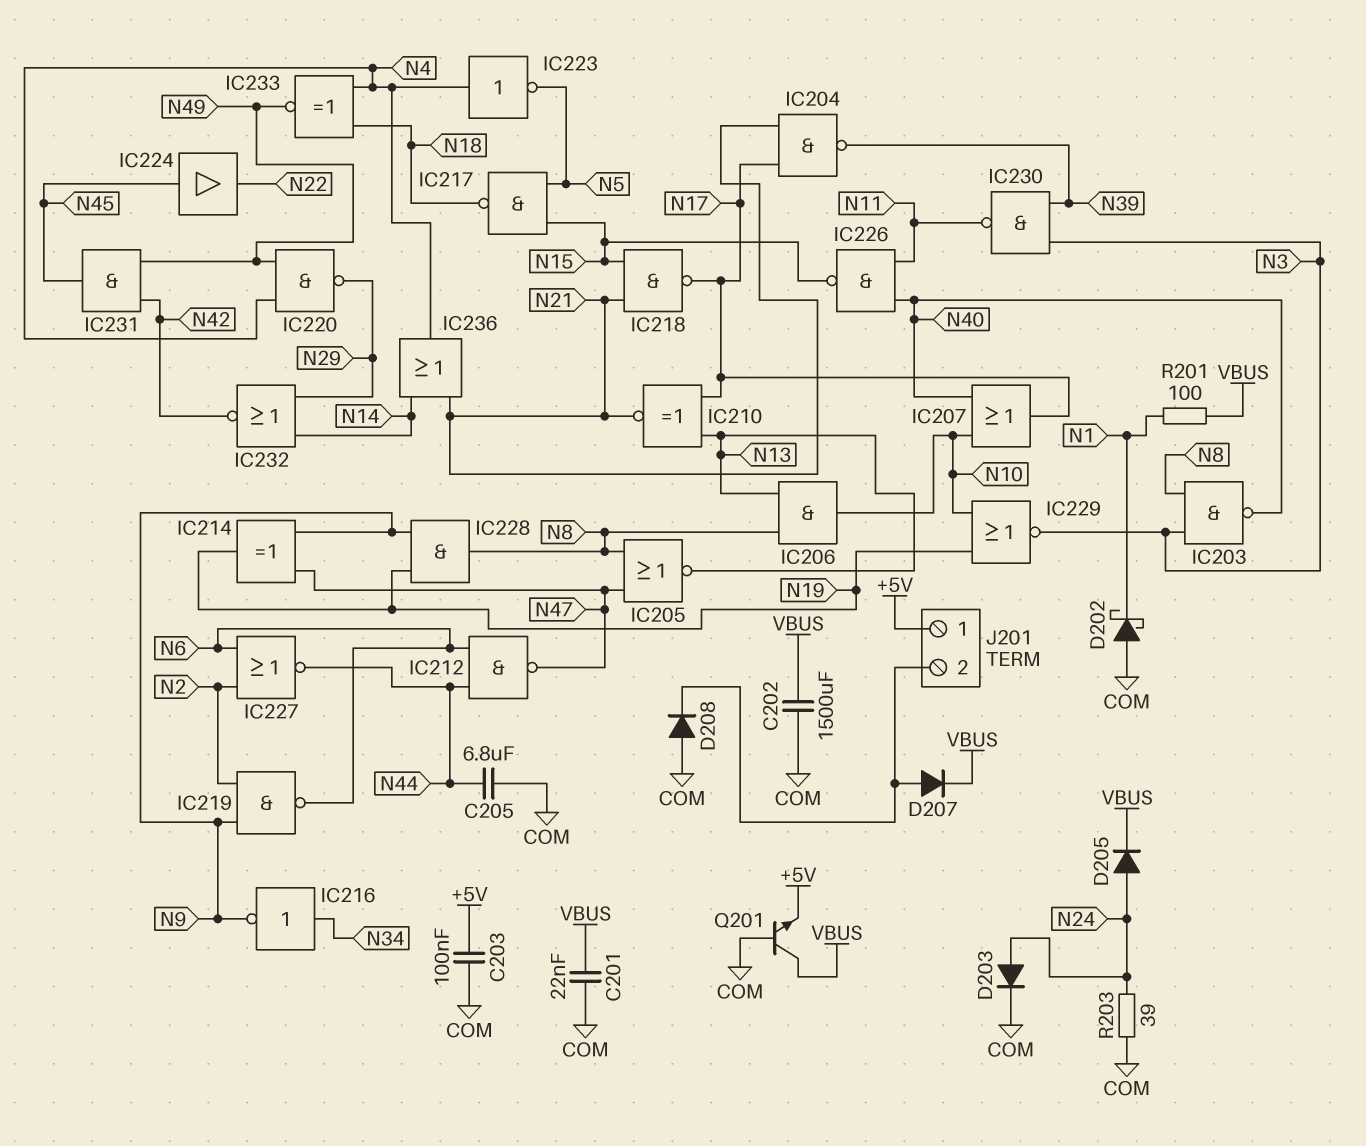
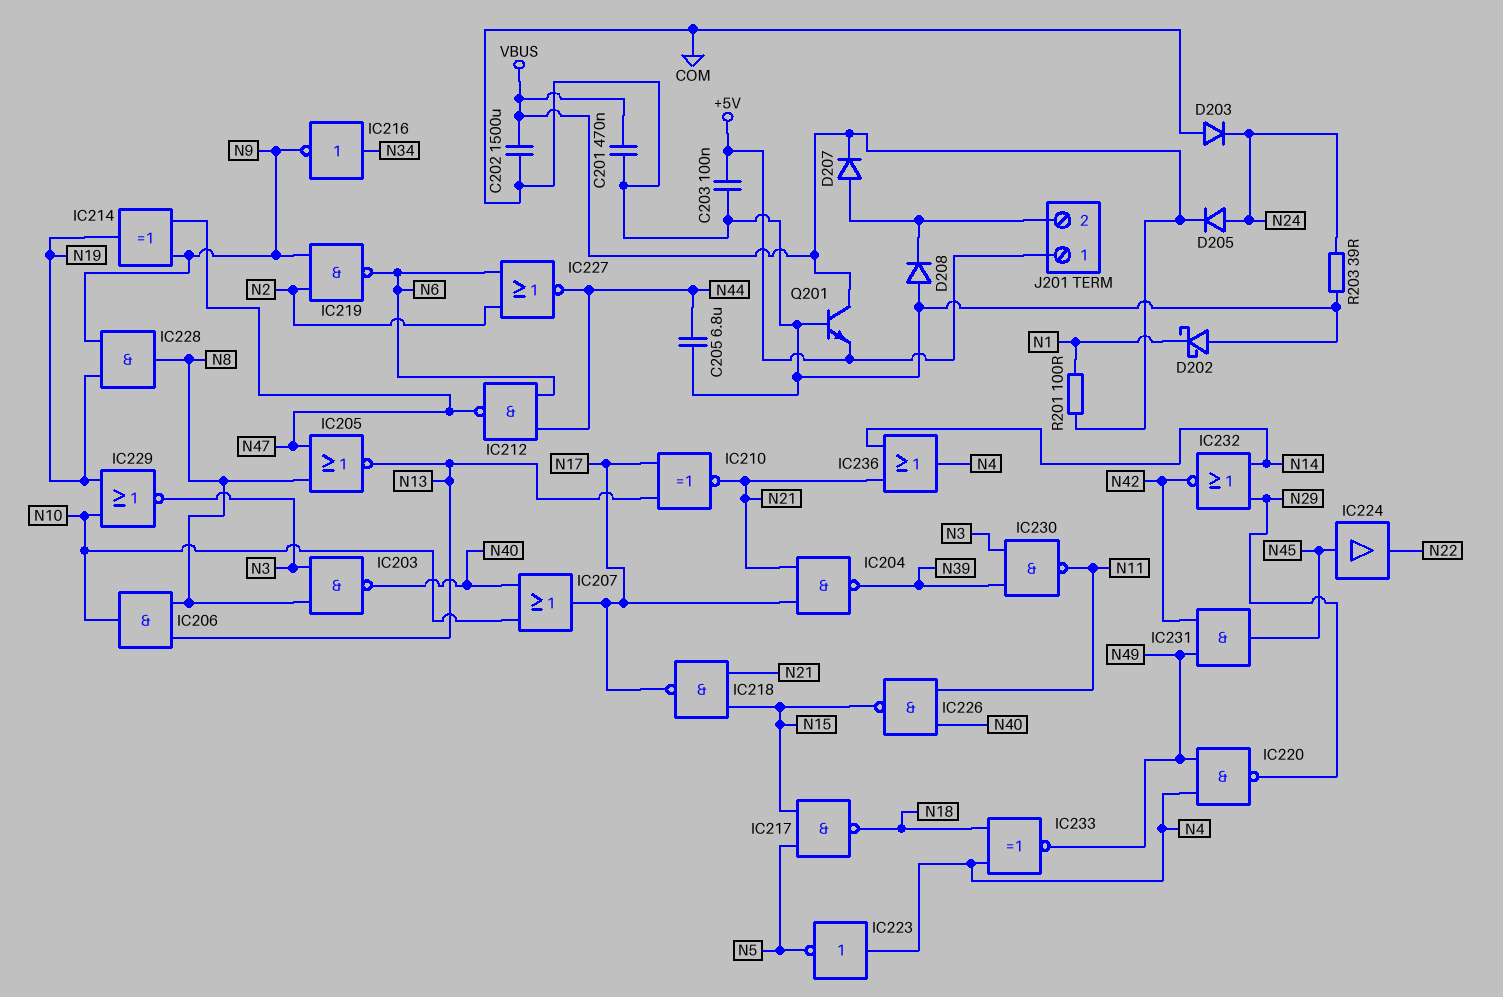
C201: 22nF (COM, VBUS) -> 470nF (COM, VBUS)
D203: diode (A N24, K COM) -> diode (A COM, K N24)

